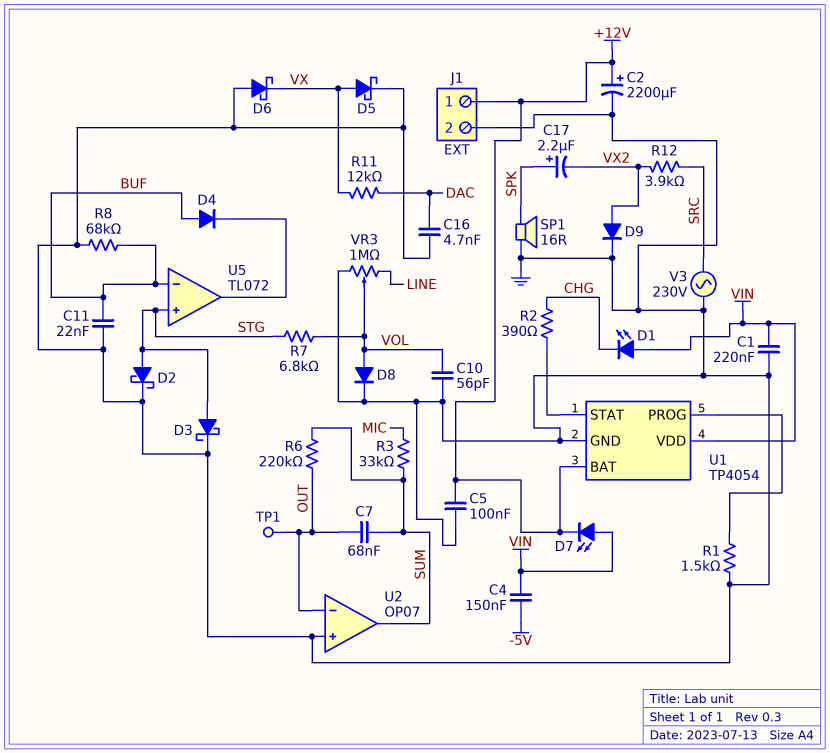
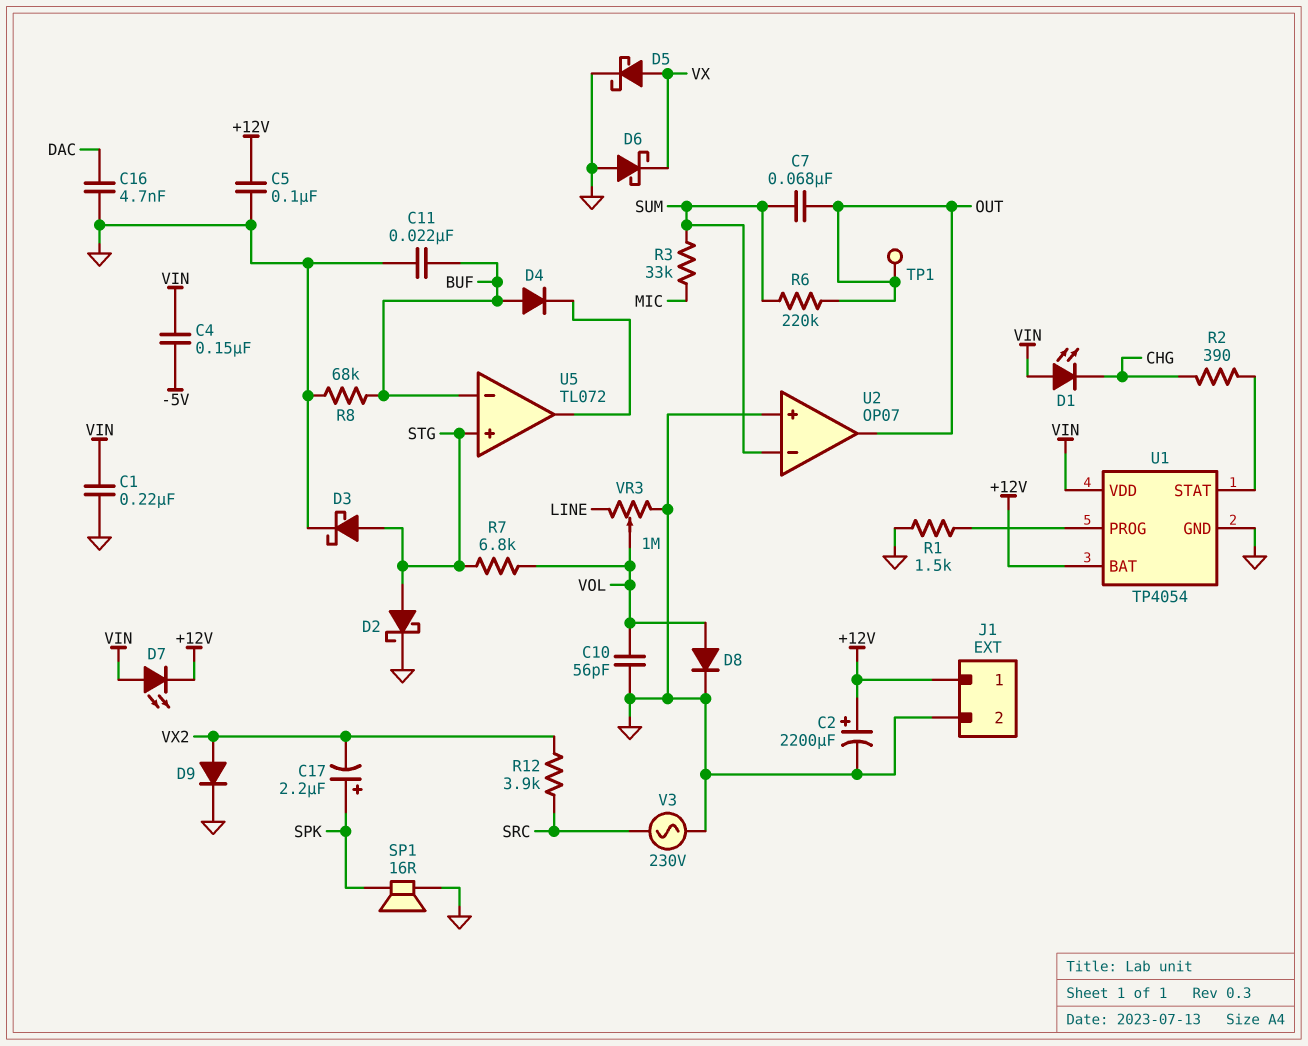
R11: 12k (DAC, VX) -> none
U2 pin in-: OUT -> SUM
U2 pin out: SUM -> OUT

